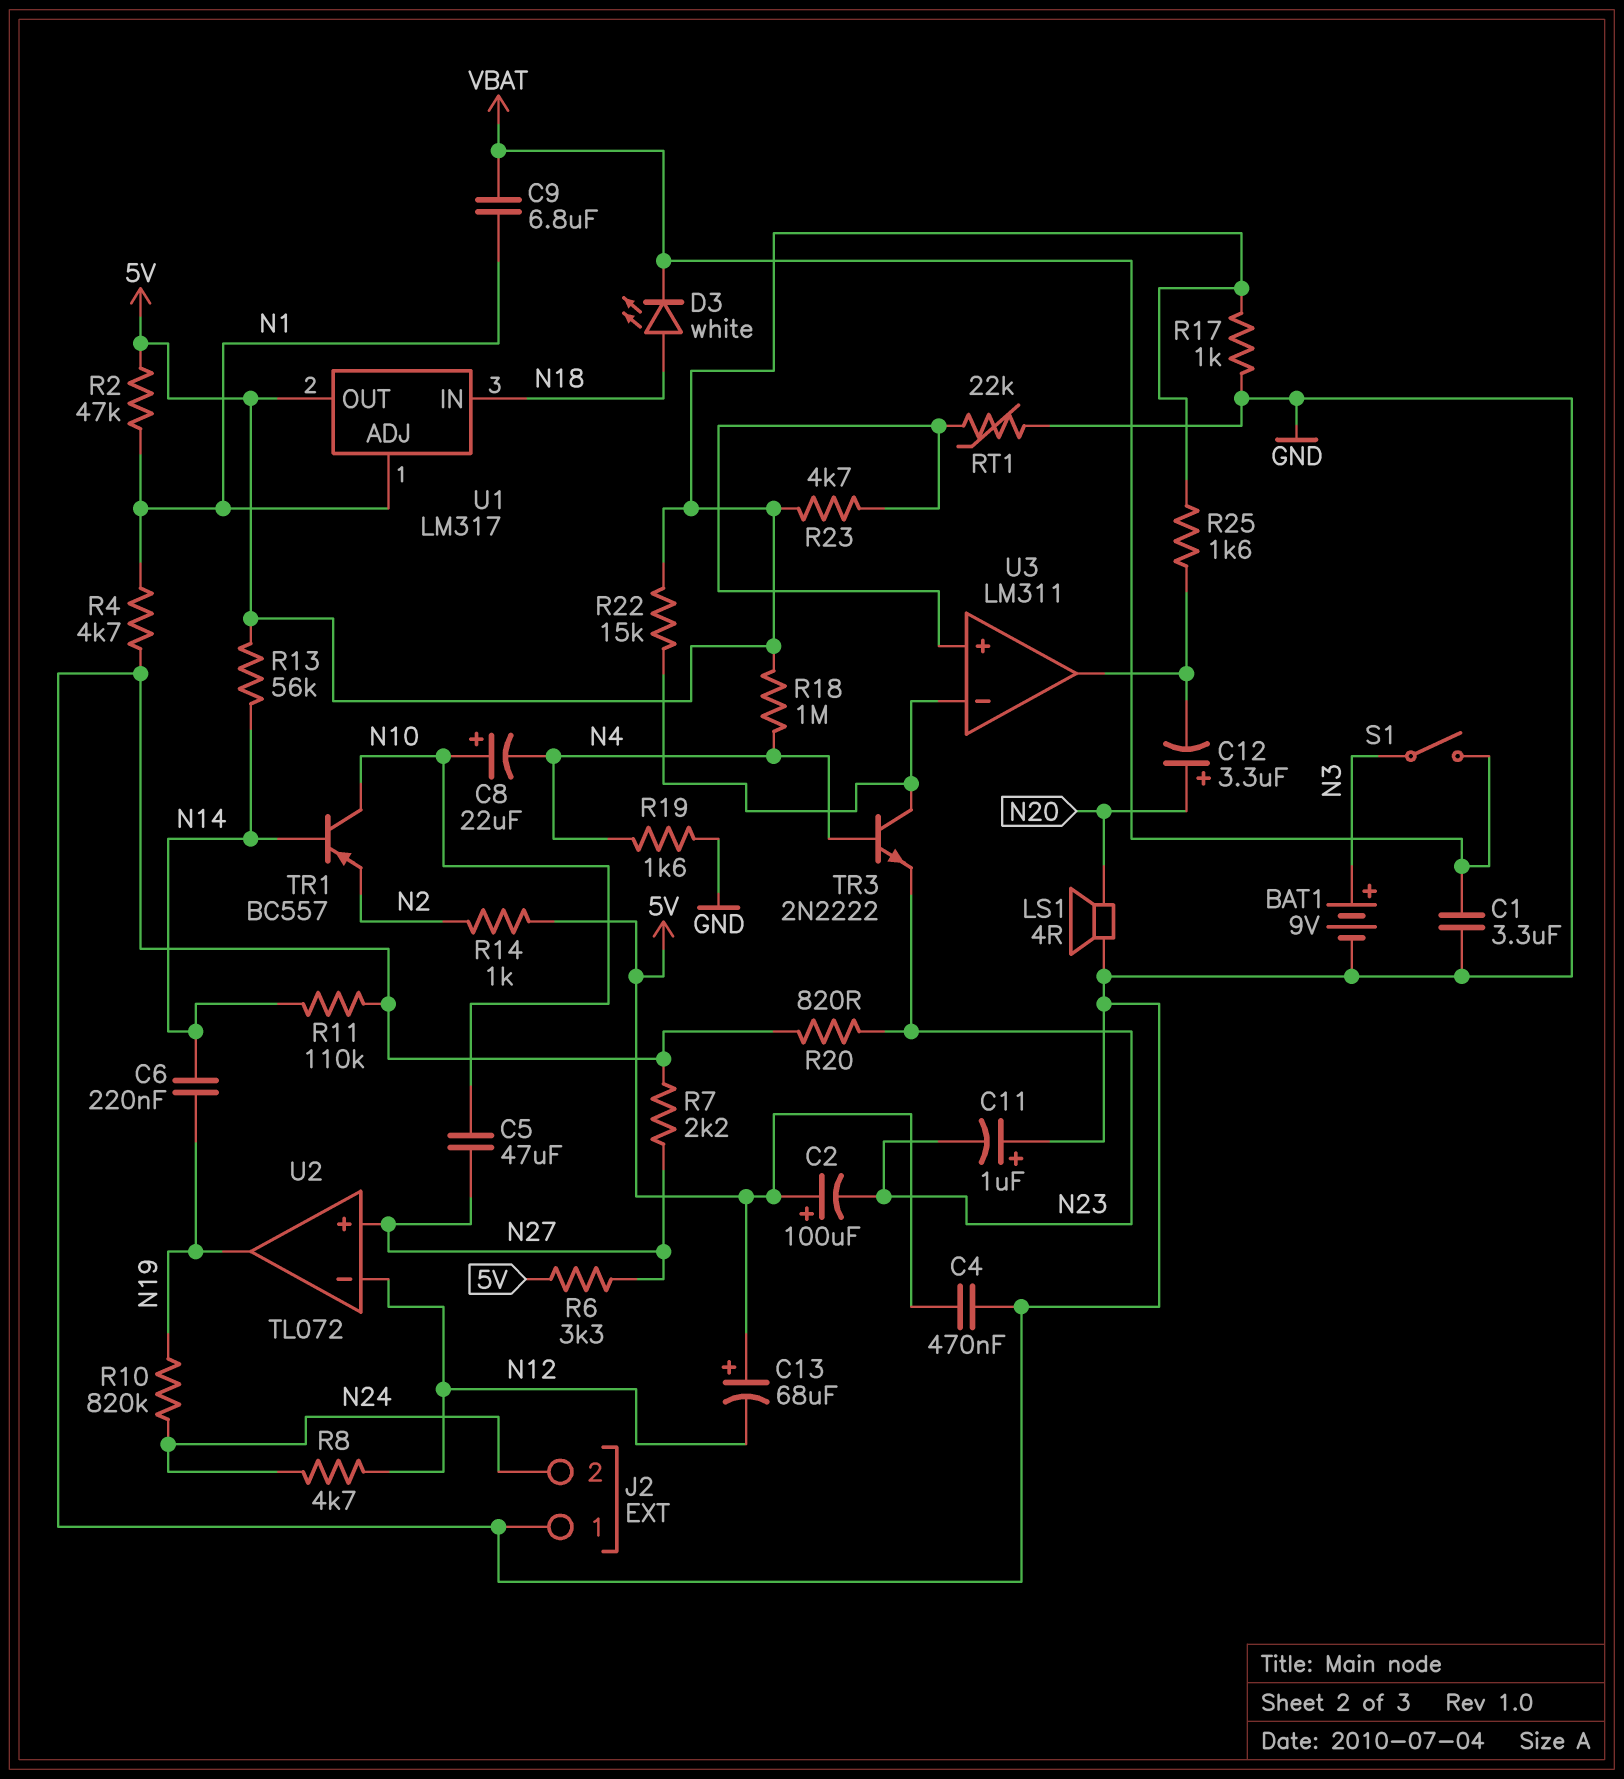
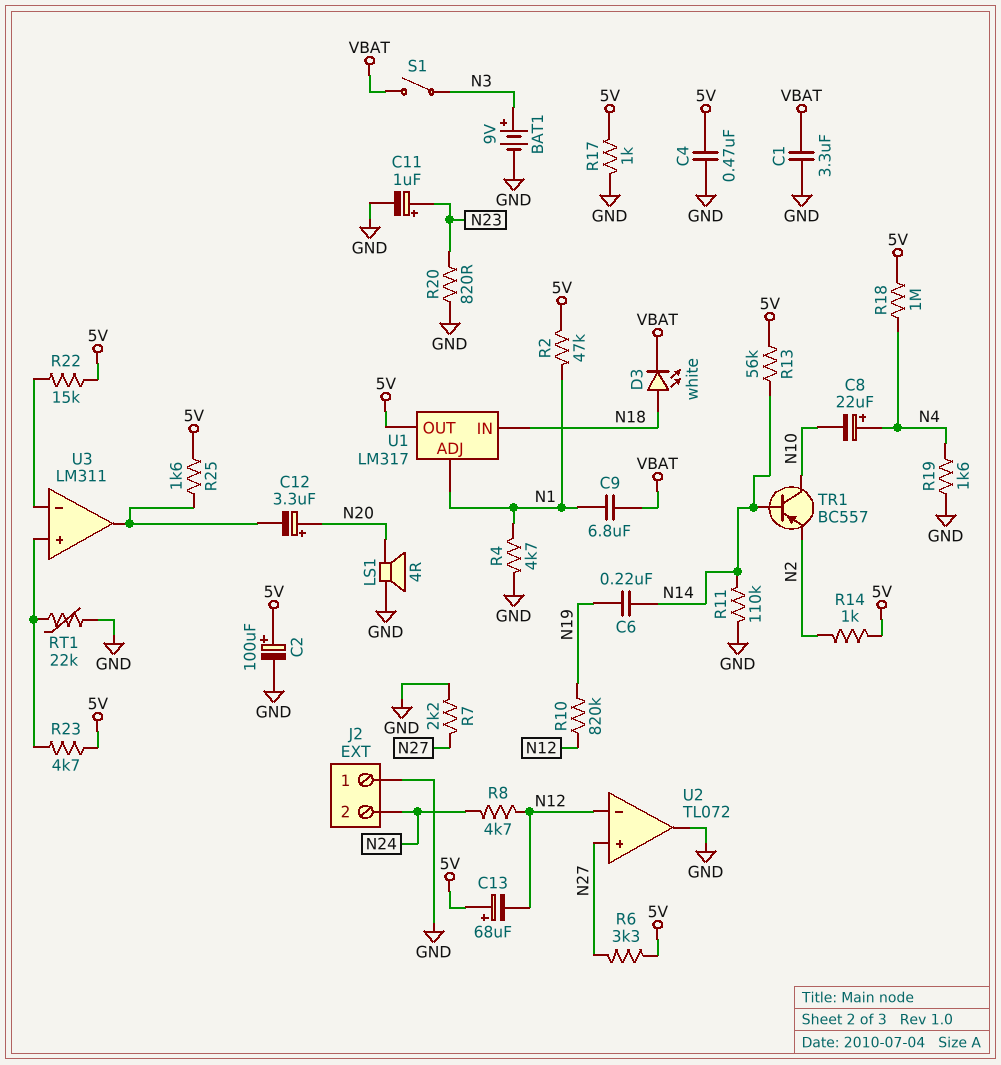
C2: 100uF (plus 5V, minus N23) -> 100uF (plus 5V, minus GND)
C5: 47uF (N10, N27) -> none
C8: 22uF (plus N10, minus N4) -> 22uF (plus N4, minus N10)
C11: 1uF (plus GND, minus N23) -> 1uF (plus N23, minus GND)
R10: 820k (N19, N24) -> 820k (N12, N19)
TR3: NPN 2N2222 (B N4, C U3/in-, E N23) -> none
U2 pin out: N19 -> GND

